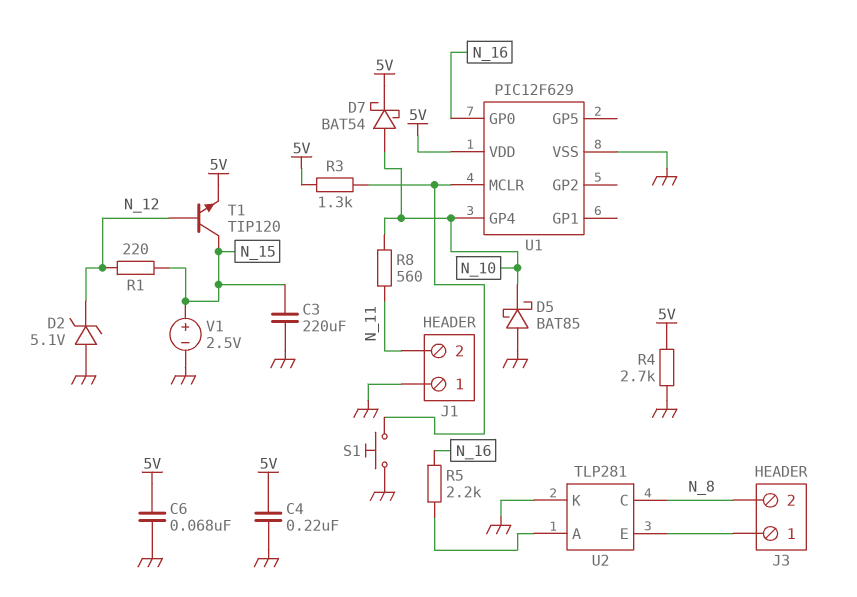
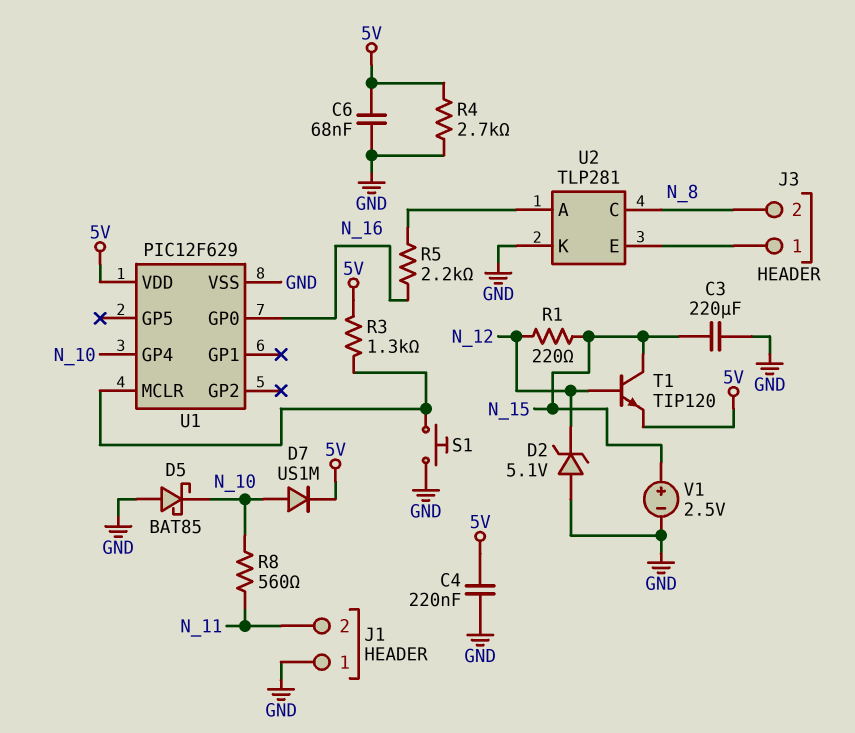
D7: schottky BAT54 (A N_10, K 5V) -> diode US1M (A N_10, K 5V)

